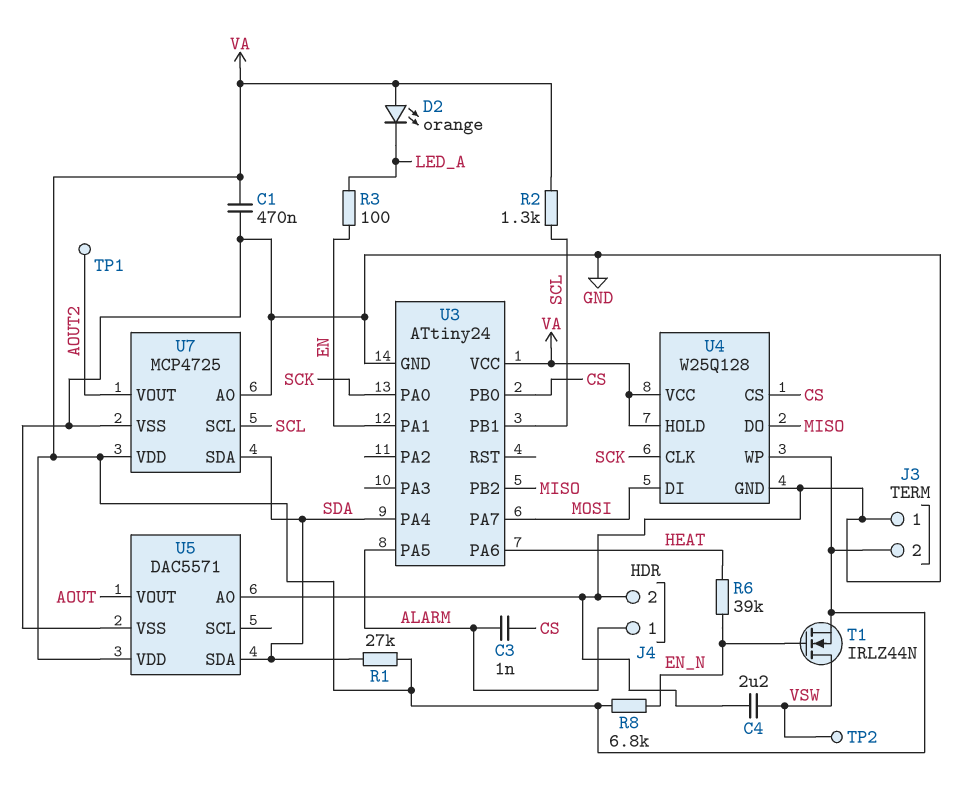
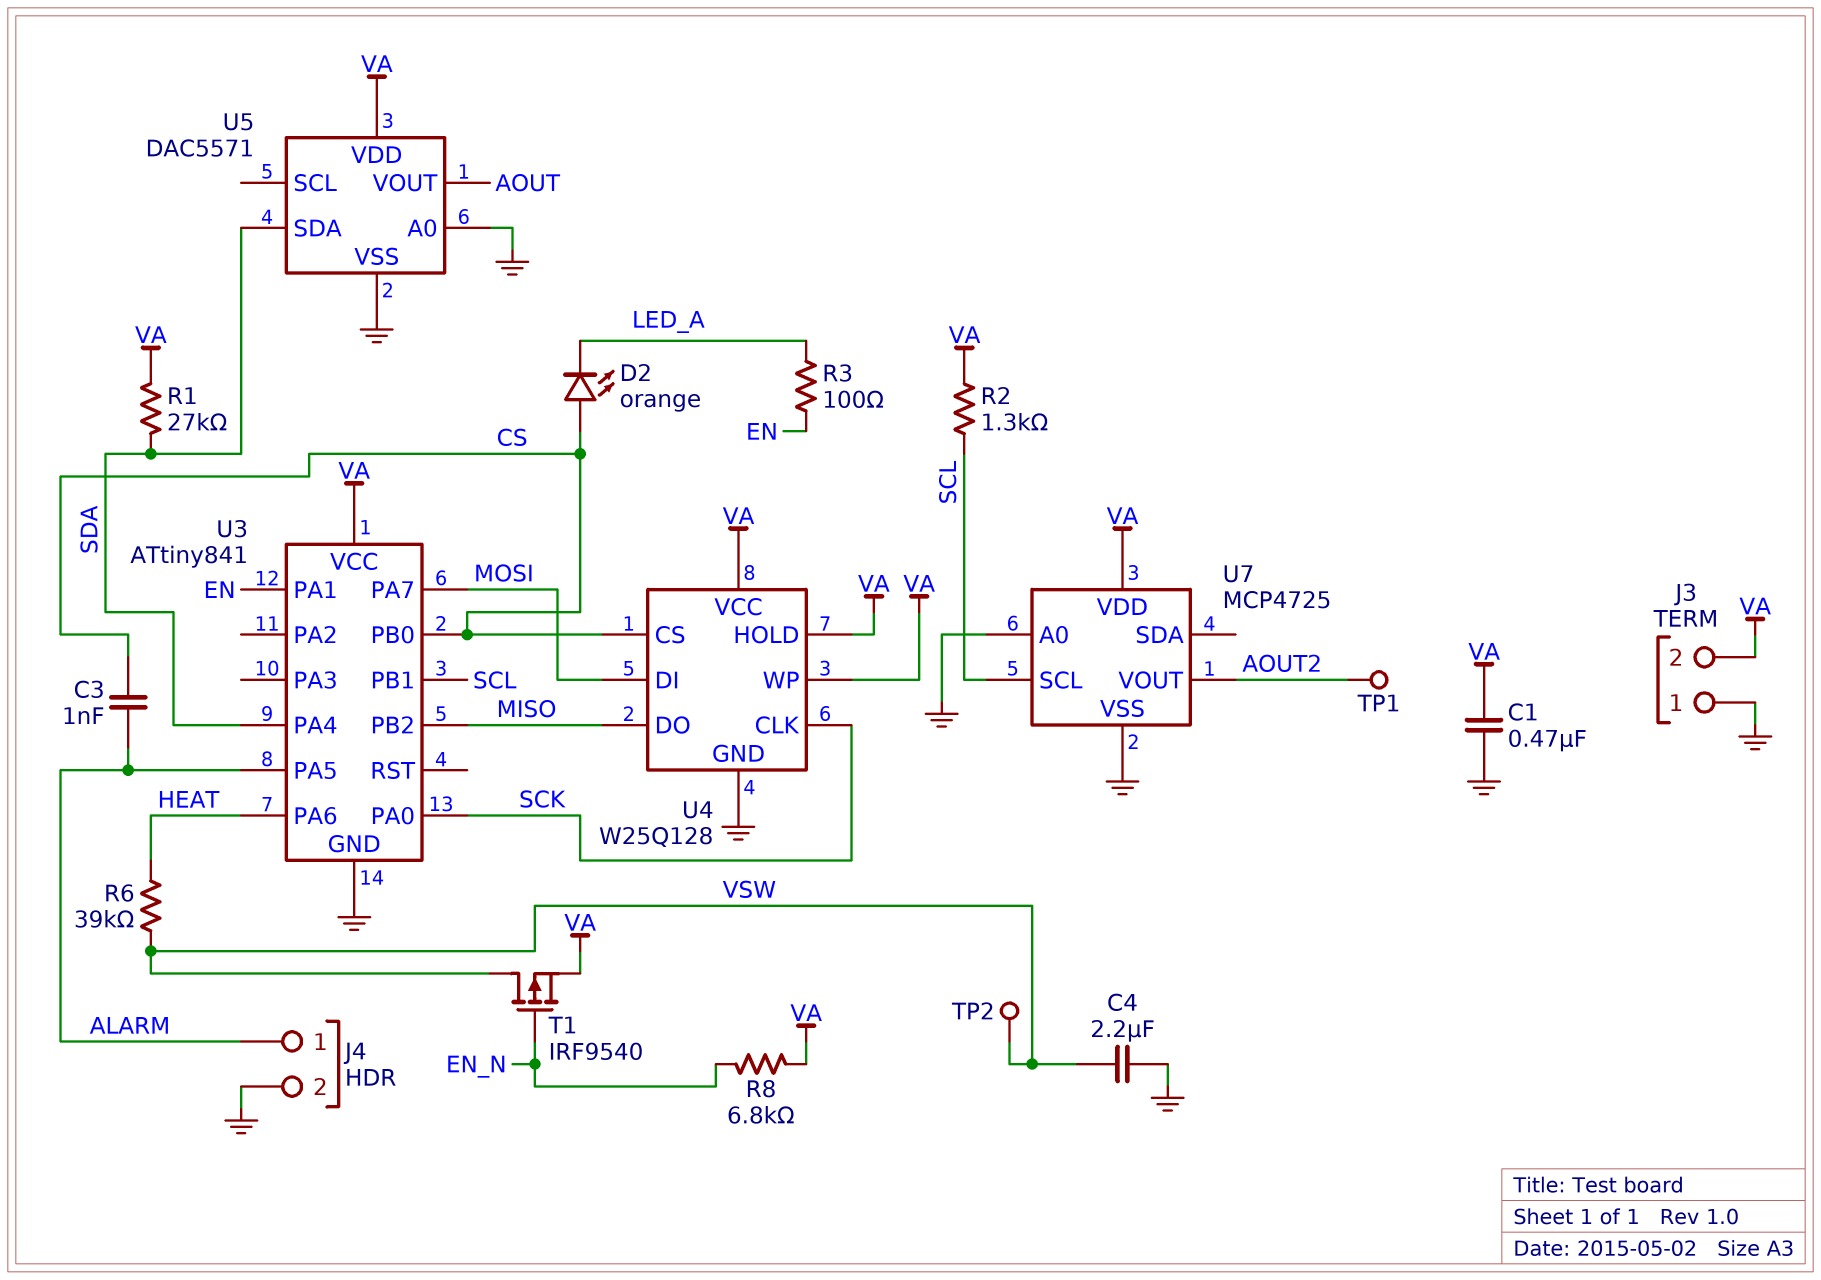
D2: LED orange (A VA, K LED_A) -> LED orange (A CS, K LED_A)
R6: 39k (EN_N, HEAT) -> 39k (HEAT, VSW)
T1: NMOS IRLZ44N (G EN_N, D VSW, S VA) -> PMOS IRF9540 (G EN_N, D VSW, S VA)
U3: ATtiny24 -> ATtiny841
U7 pin SDA: SDA -> none

